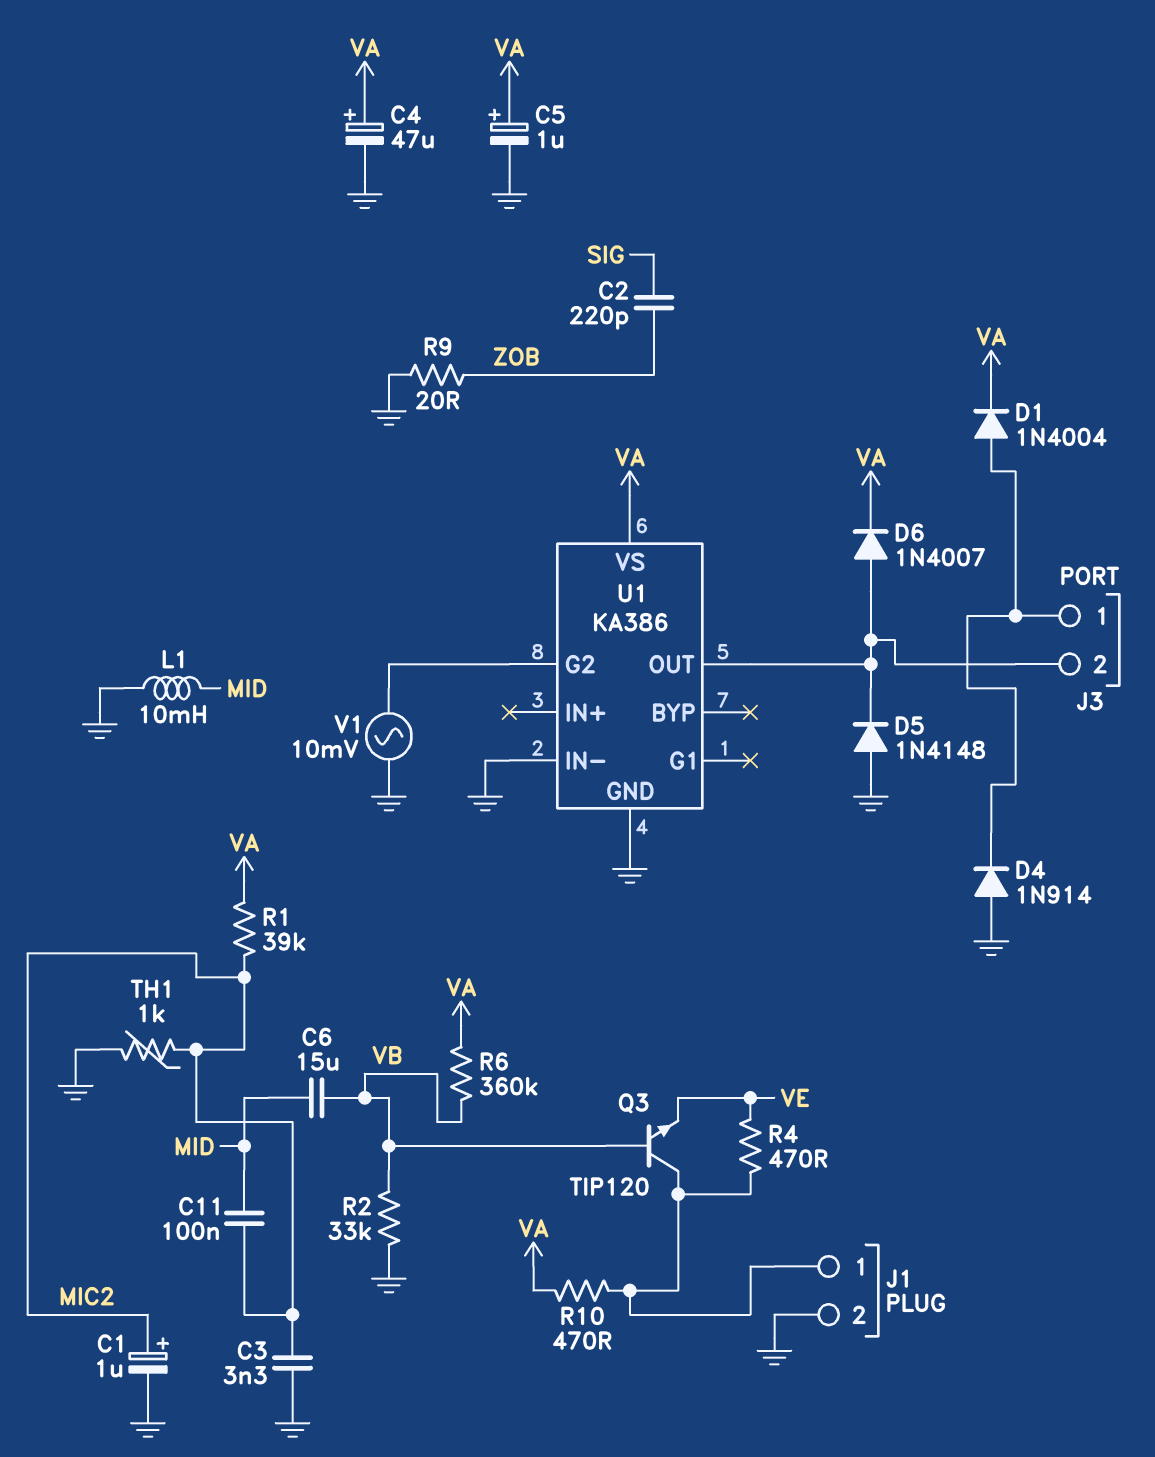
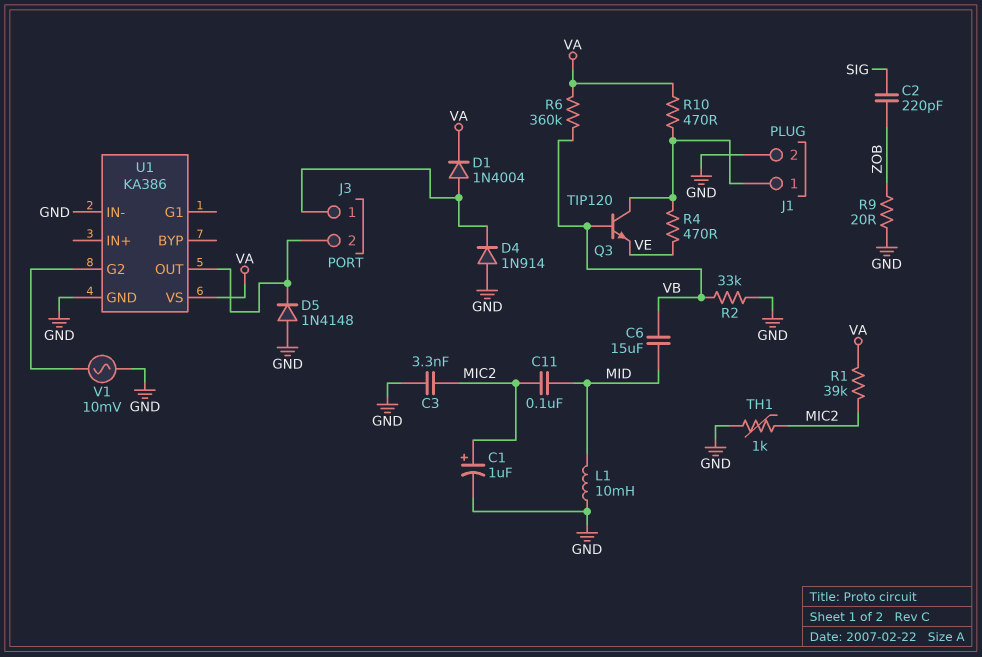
C4: 47uF (plus VA, minus GND) -> none
C5: 1uF (plus VA, minus GND) -> none
D6: diode 1N4007 (A J3/2, K VA) -> none

